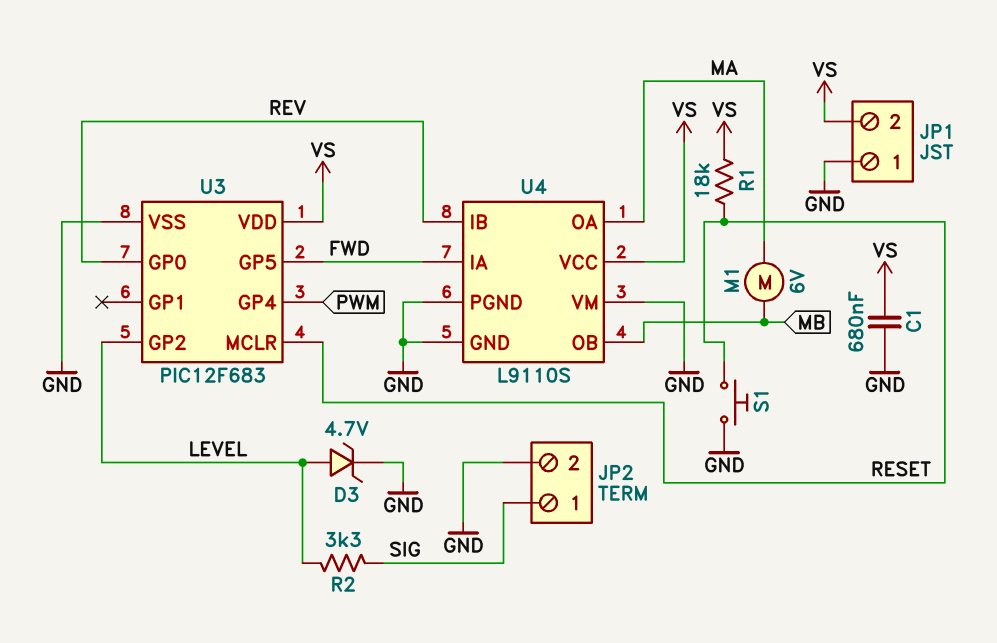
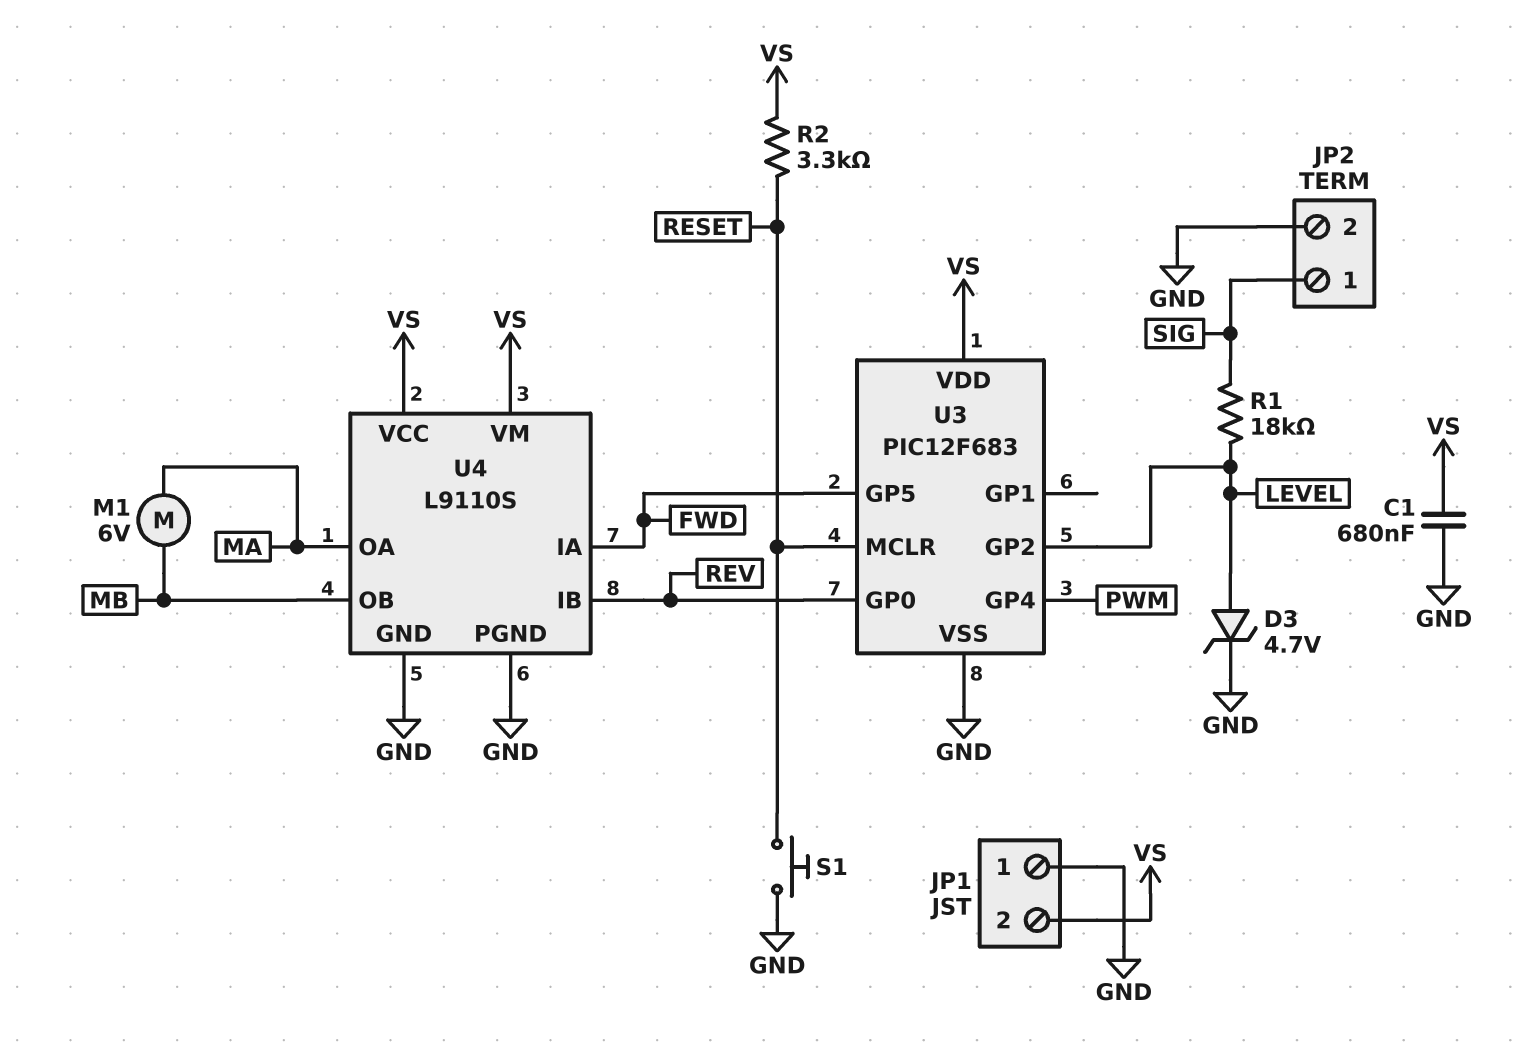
R1: 18k (RESET, VS) -> 18k (LEVEL, SIG)
R2: 3.3k (LEVEL, SIG) -> 3.3k (RESET, VS)
U4 pin VM: GND -> VS

